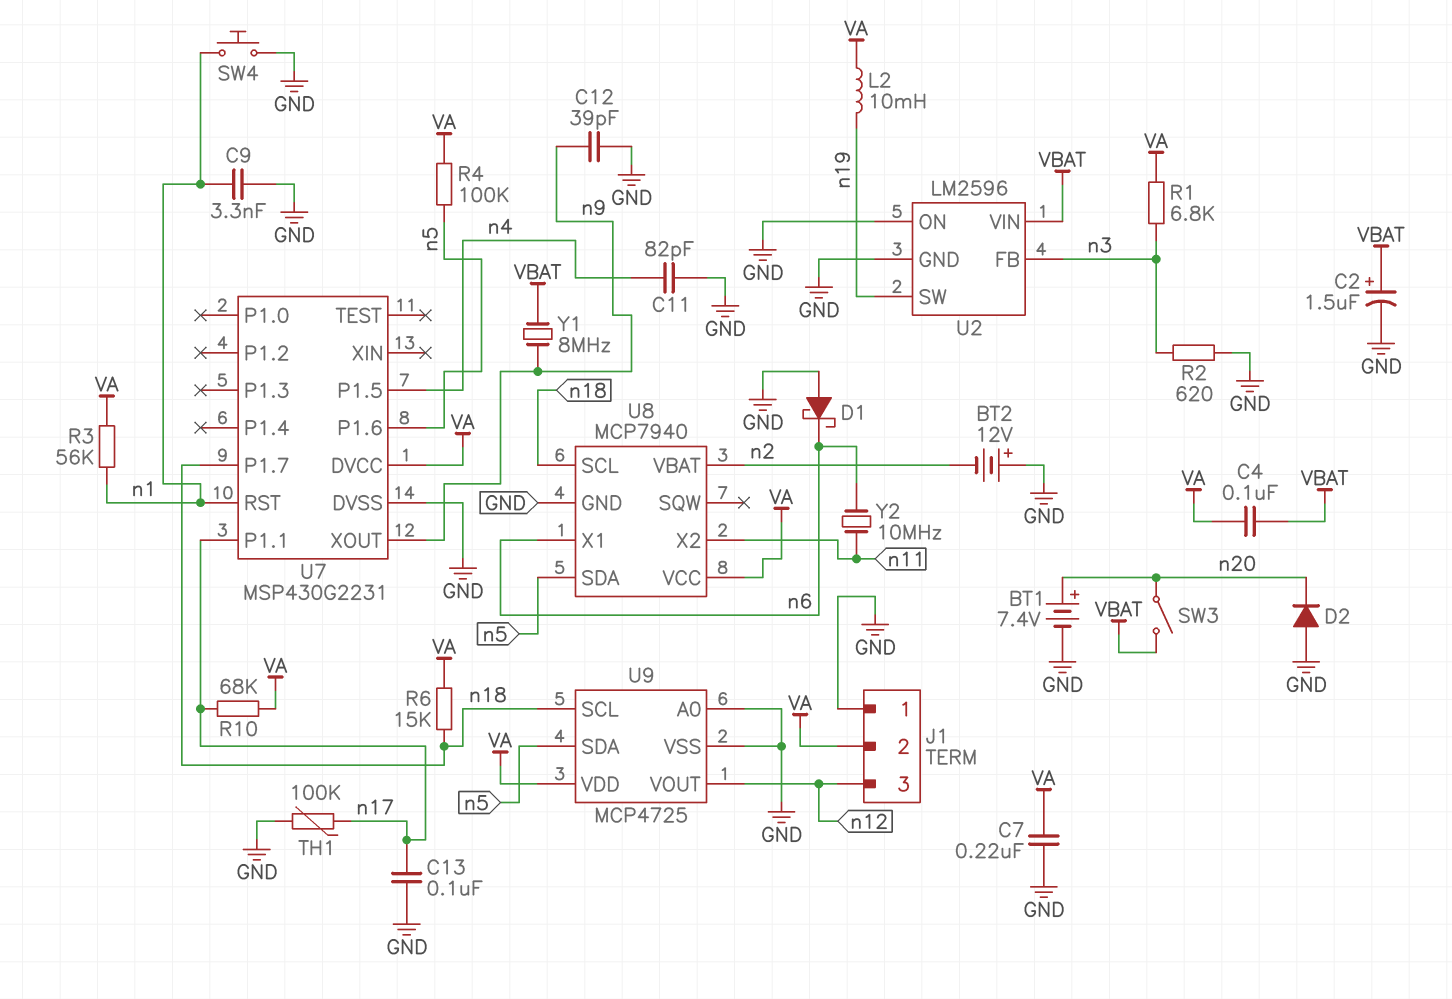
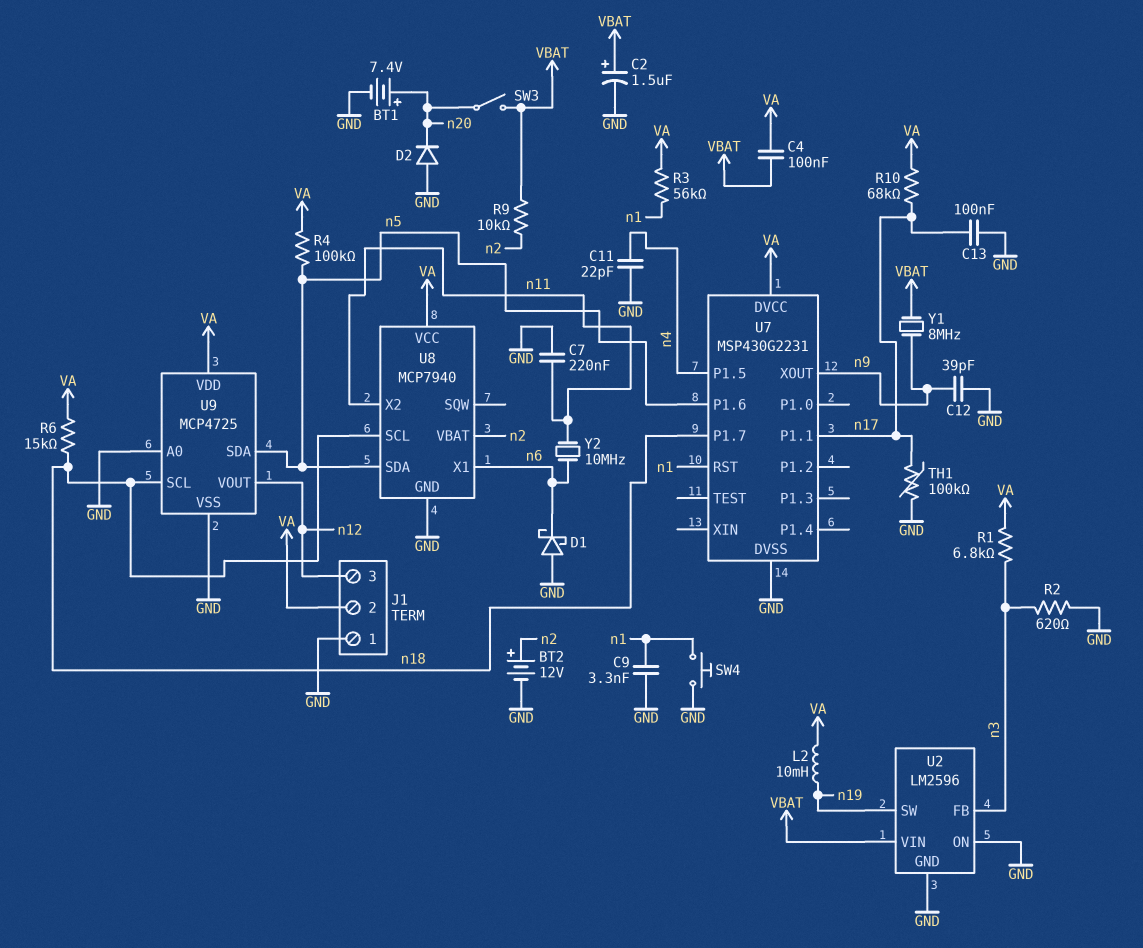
BT2: 12V (plus GND, minus n2) -> 12V (plus n2, minus GND)
C7: 220nF (GND, VA) -> 220nF (GND, n11)
C11: 82pF (GND, n4) -> 22pF (GND, n4)
R9: none -> 10k (VBAT, n2)

